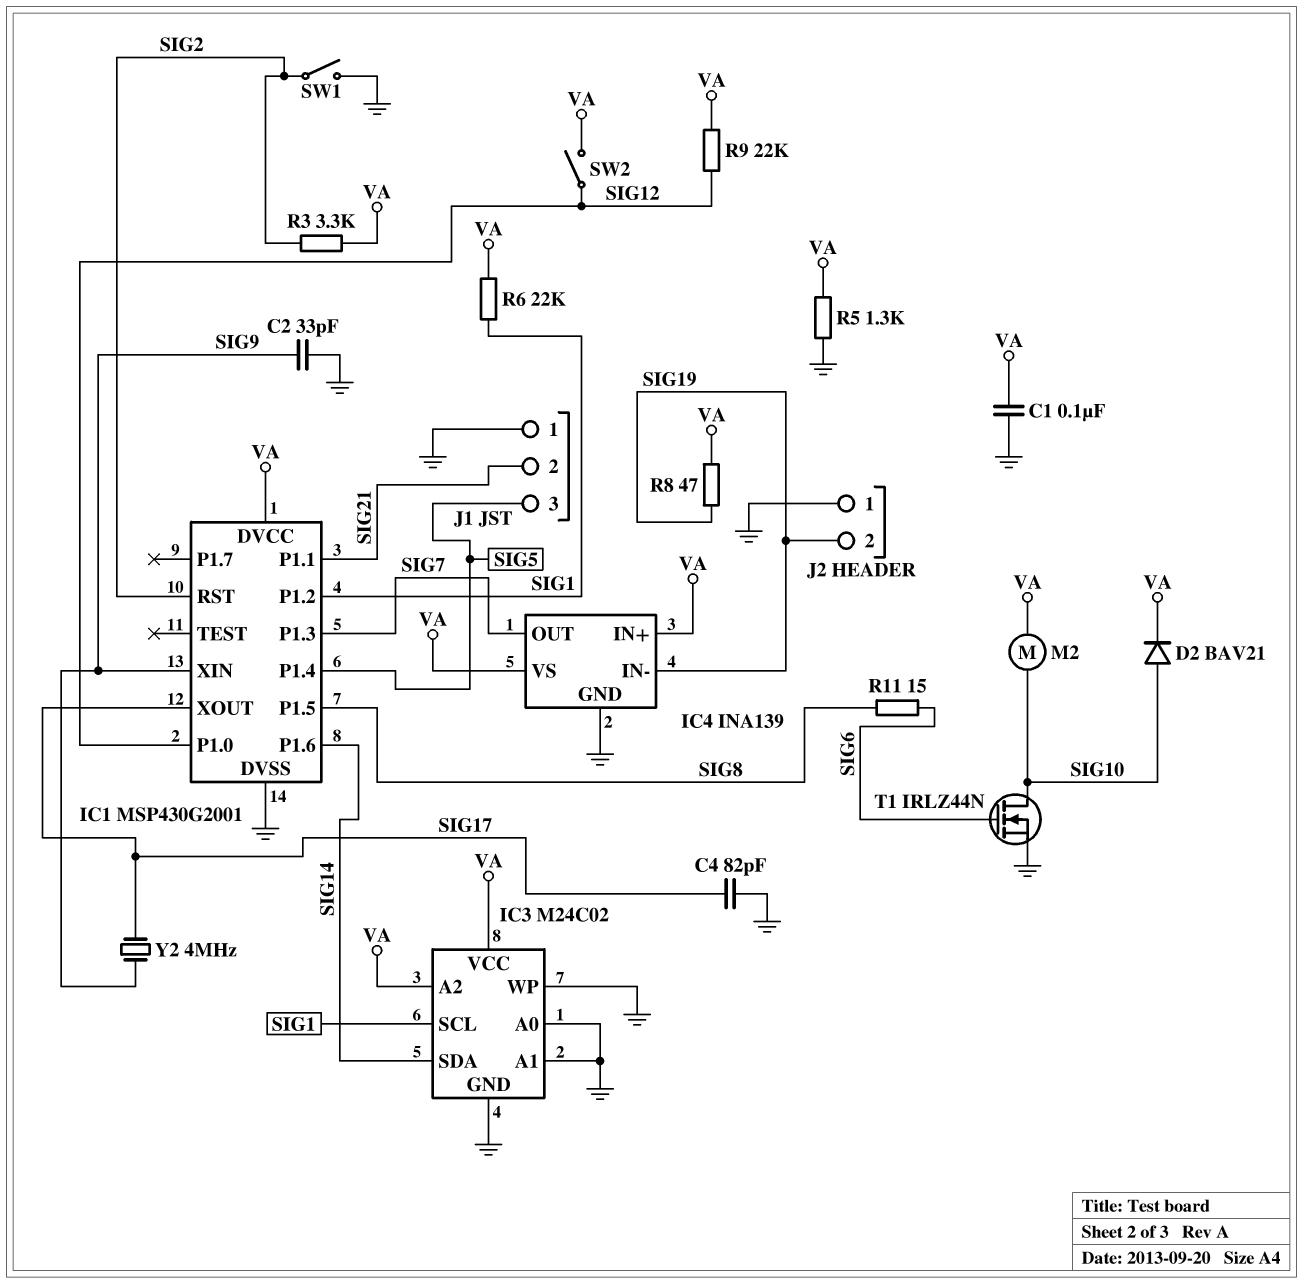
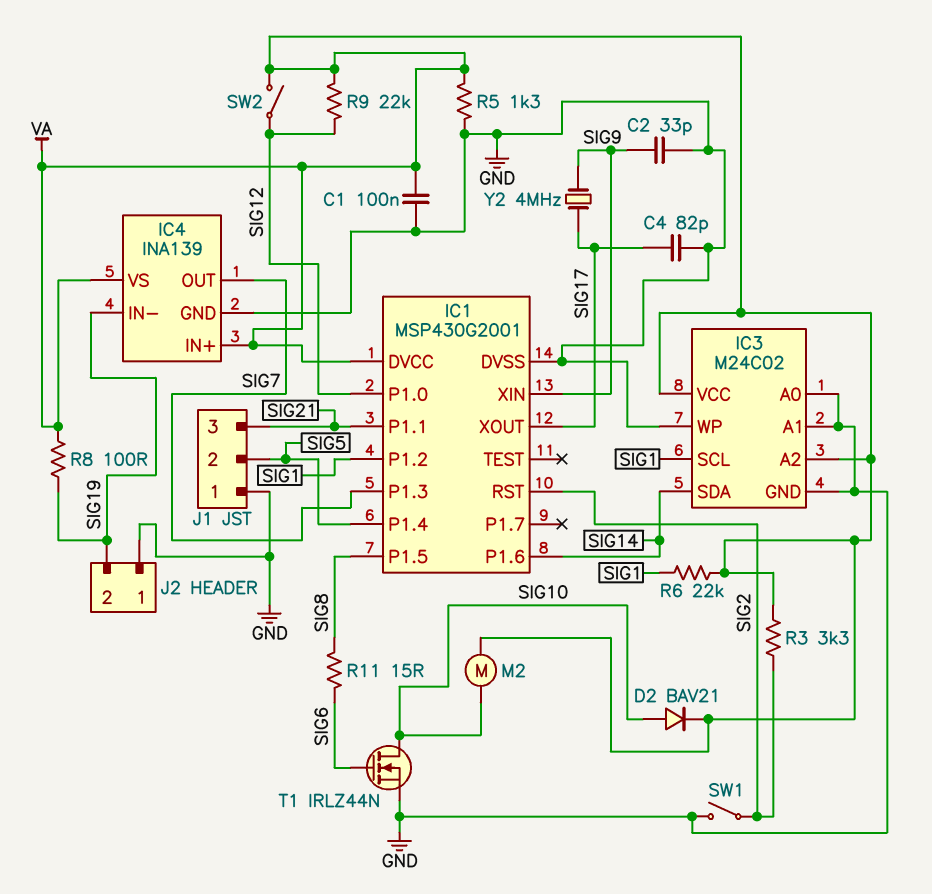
J1 pin 2: SIG21 -> SIG5
J1 pin 3: SIG5 -> SIG21
R8: 47 (SIG19, VA) -> 100 (SIG19, VA)

